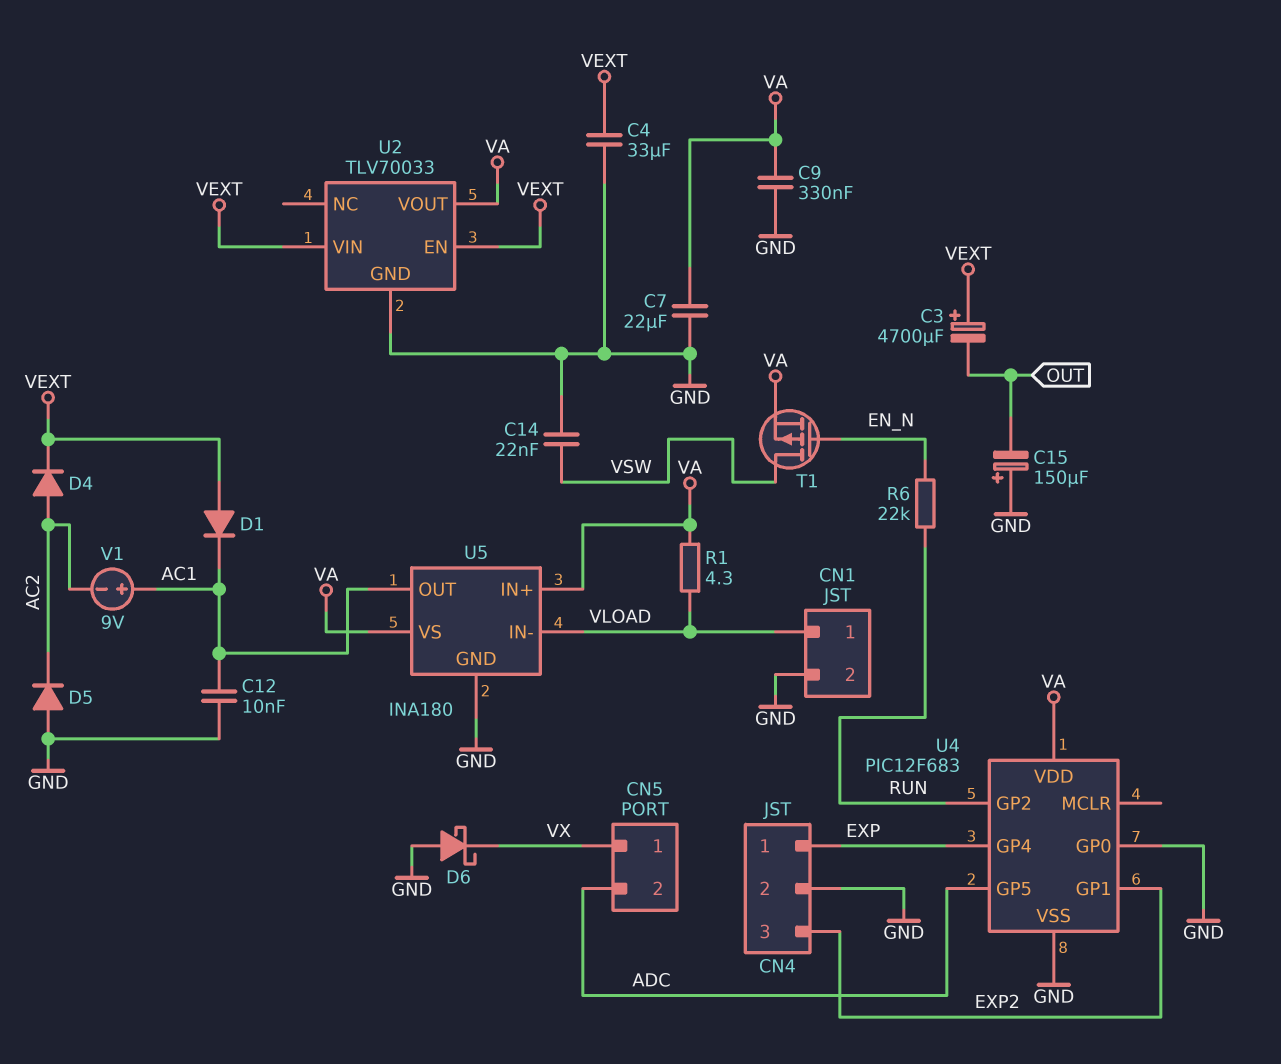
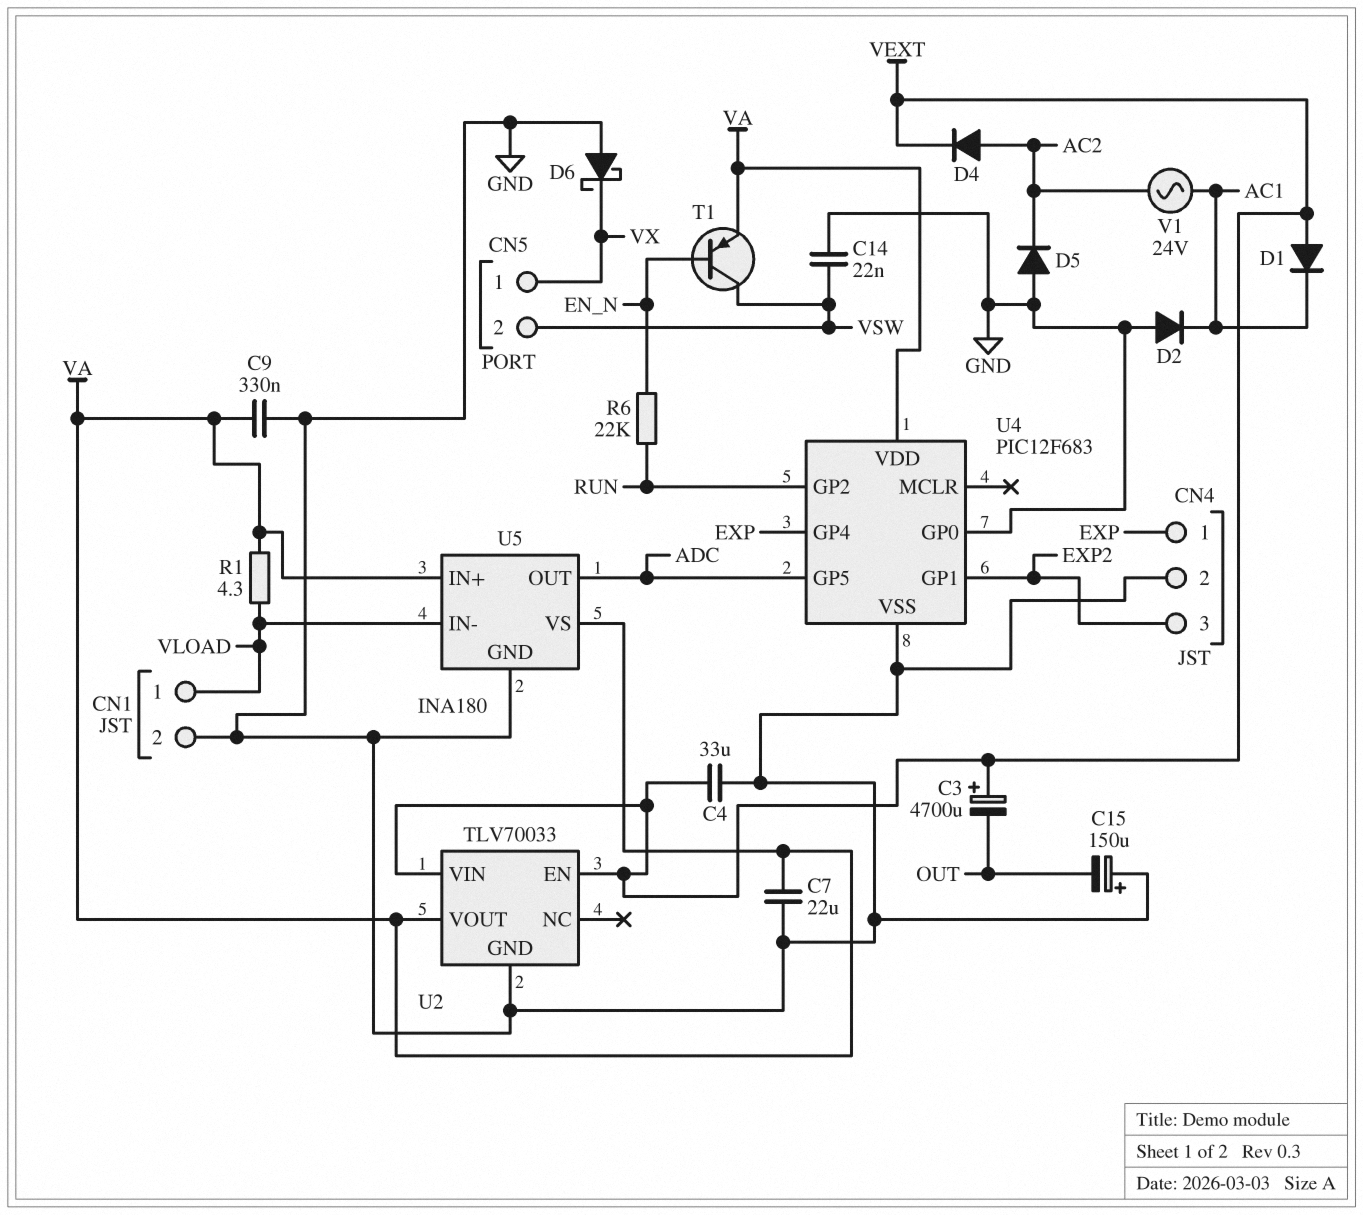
C12: 10nF (AC1, GND) -> none
CN5 pin 2: ADC -> VSW
D2: none -> diode (A GND, K AC1)
T1: PMOS (G EN_N, D VSW, S VA) -> PNP (B EN_N, C VSW, E VA)
U5 pin OUT: AC1 -> ADC
V1: 9V (plus AC1, minus AC2) -> AC 24V (AC1, AC2)

